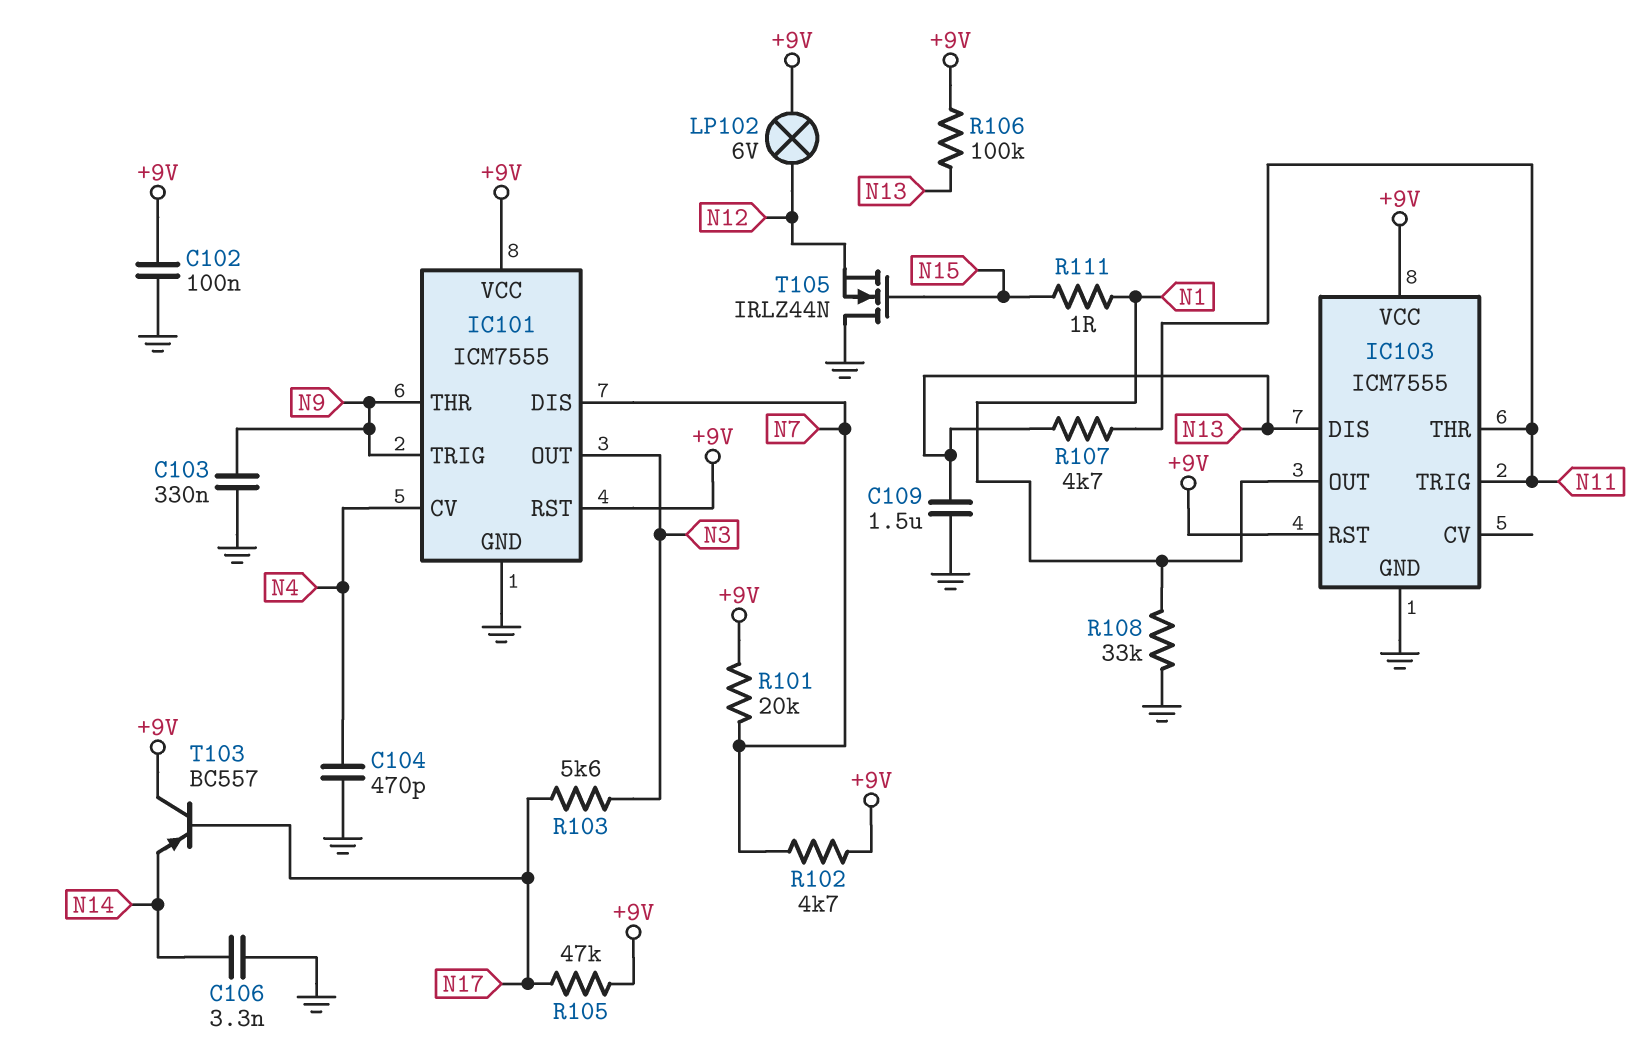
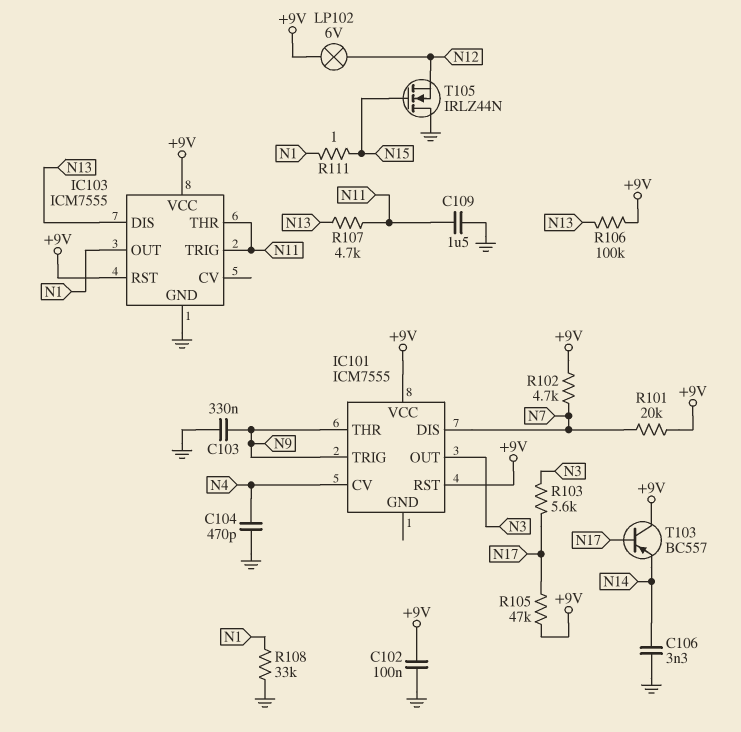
C109: 1.5uF (GND, N13) -> 1.5uF (GND, N11)
IC101 pin GND: GND -> none

